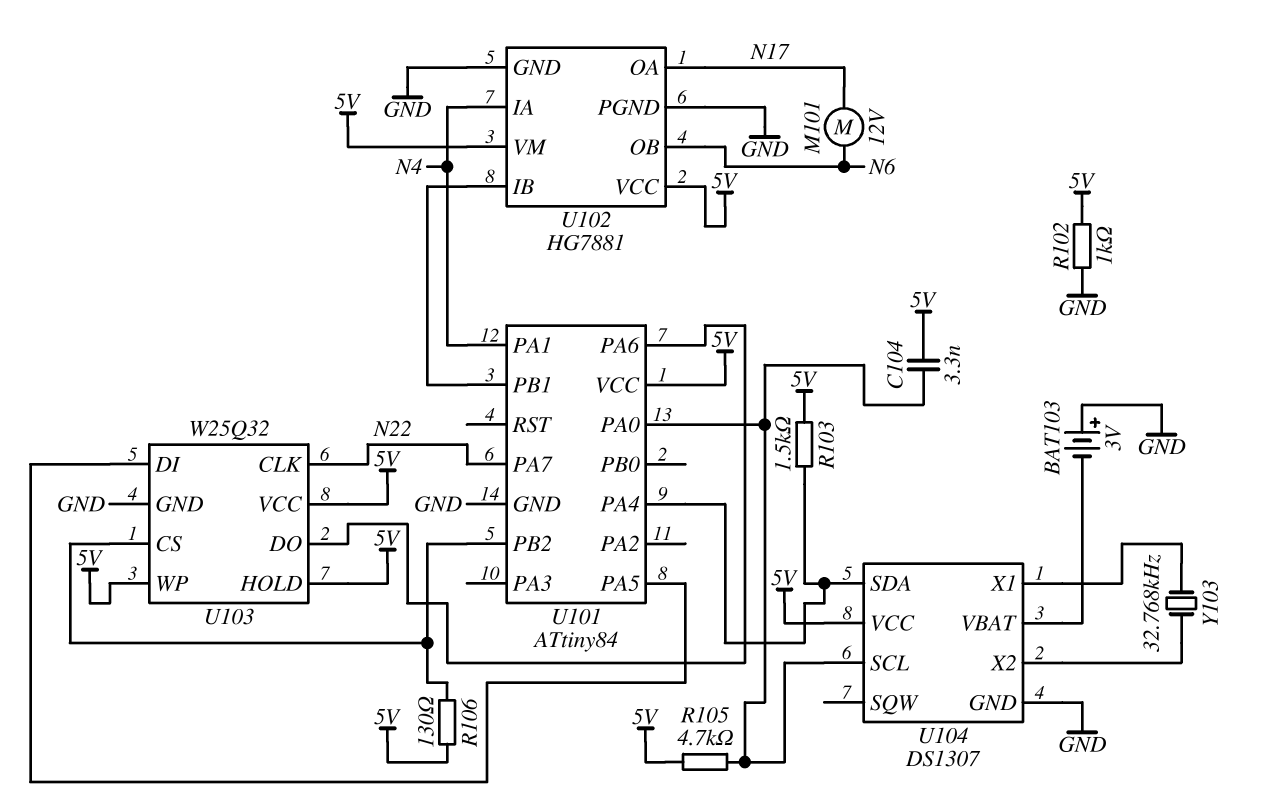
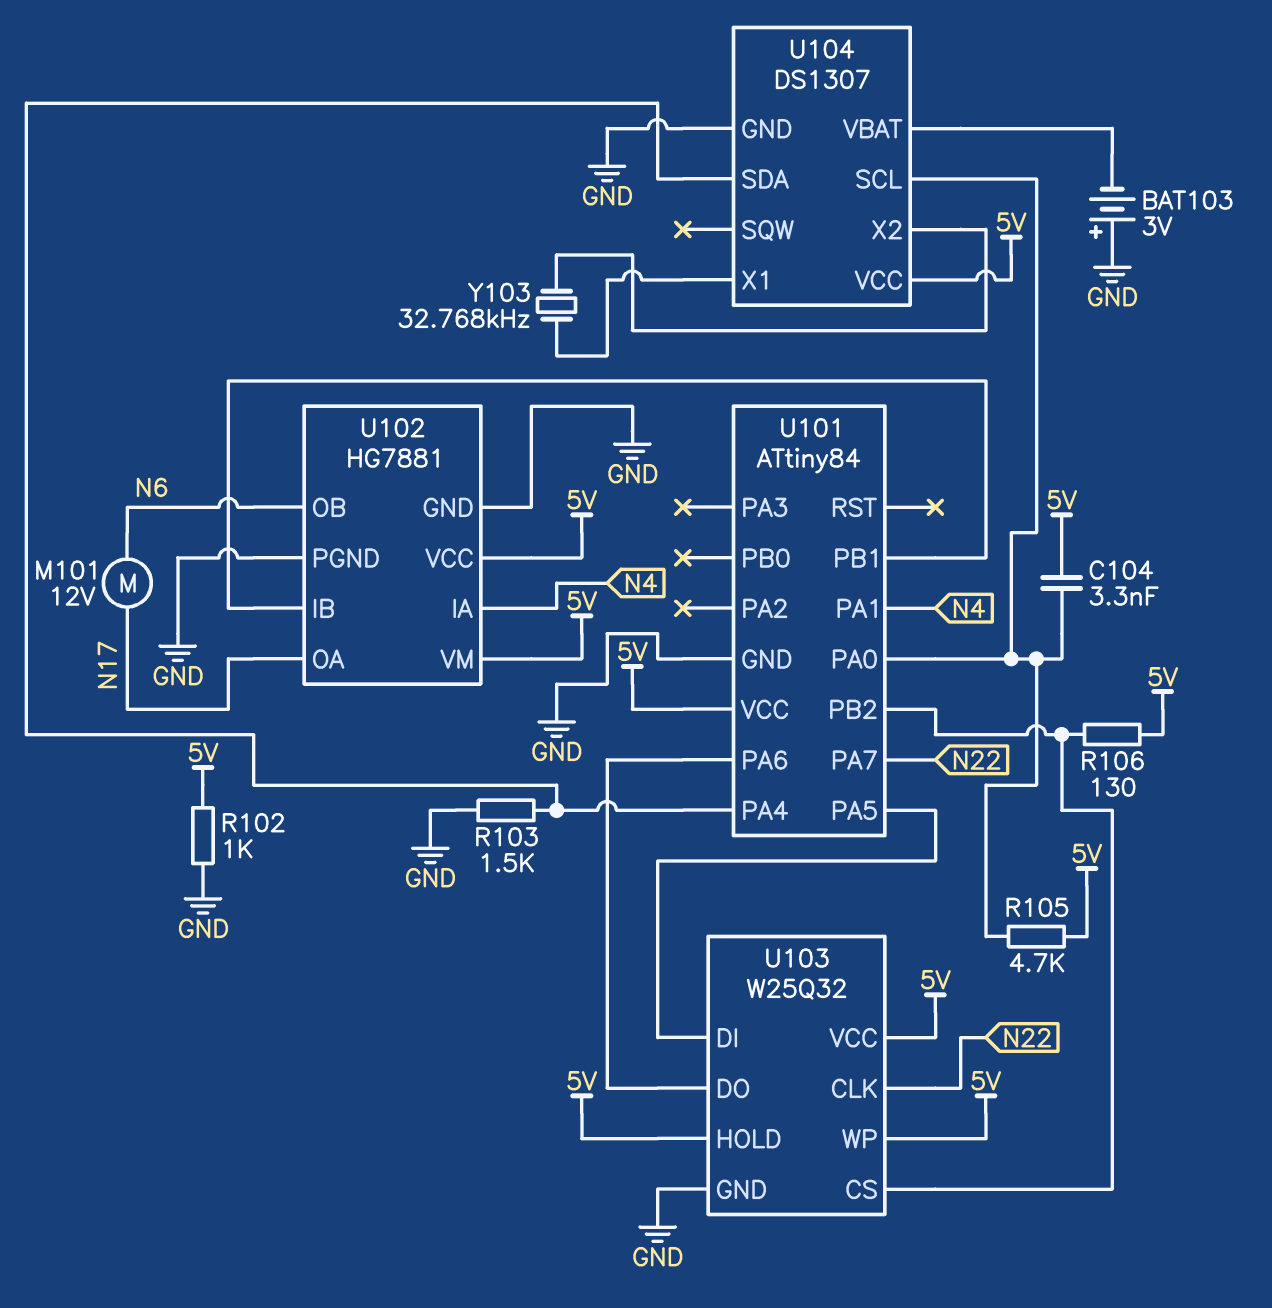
R103: 1.5k (5V, U101/PA4) -> 1.5k (GND, U101/PA4)

